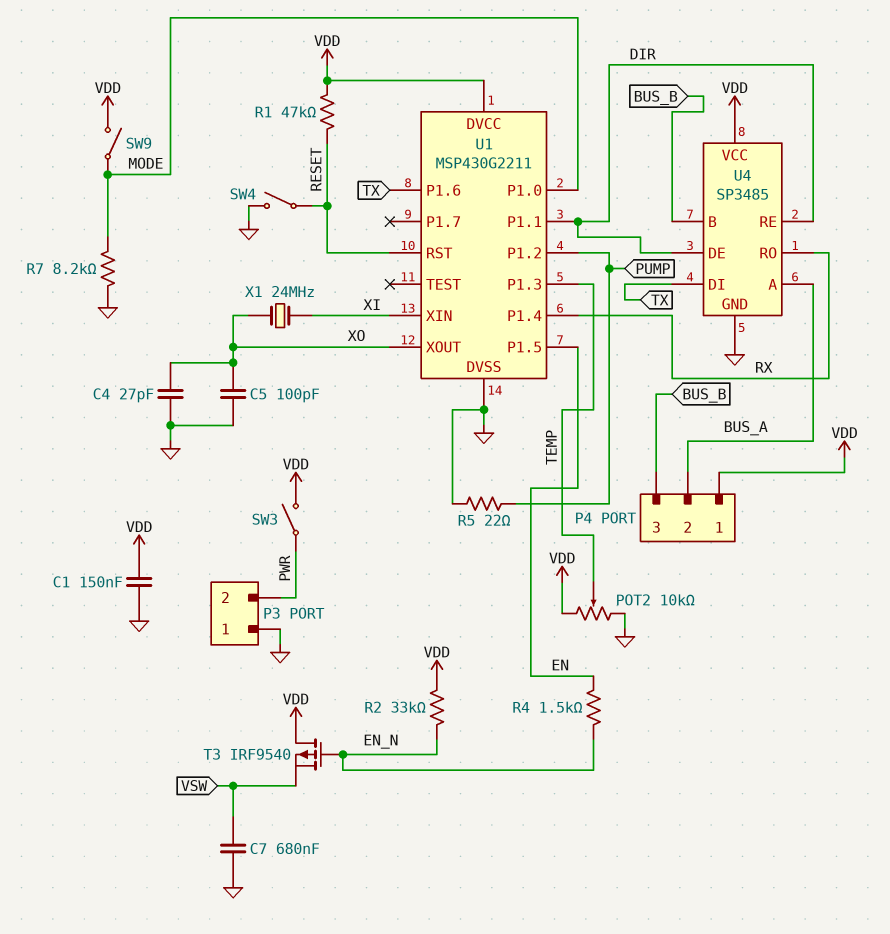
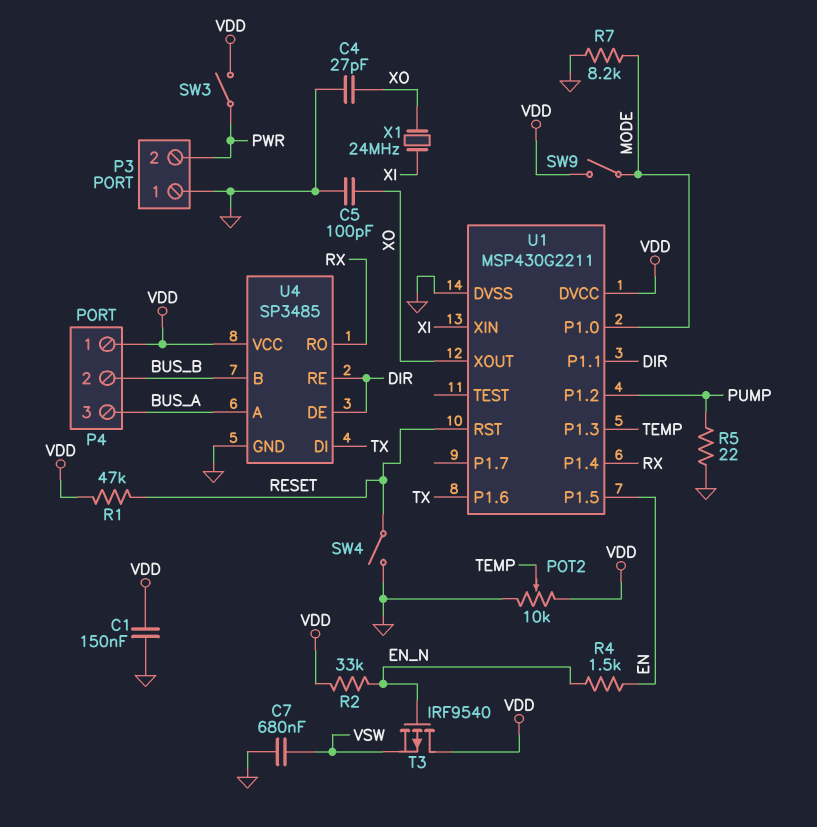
P4 pin 2: BUS_A -> BUS_B
P4 pin 3: BUS_B -> BUS_A

